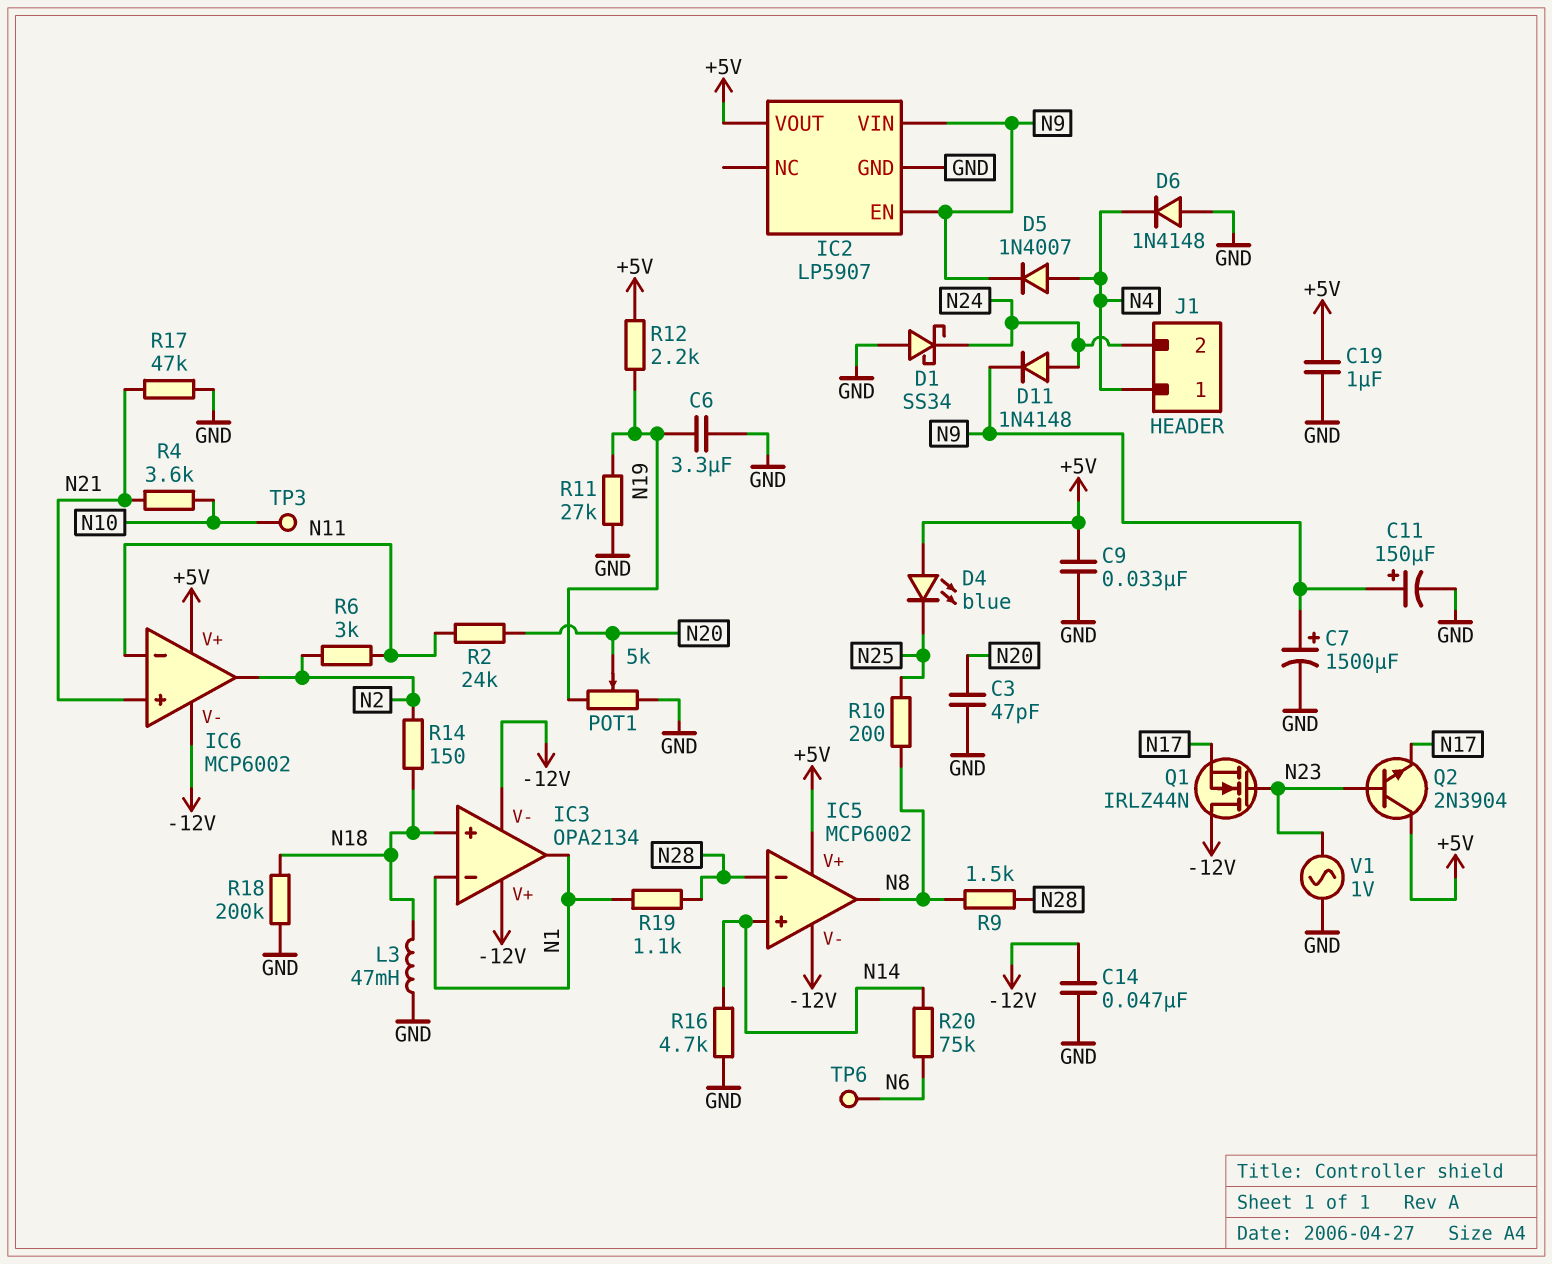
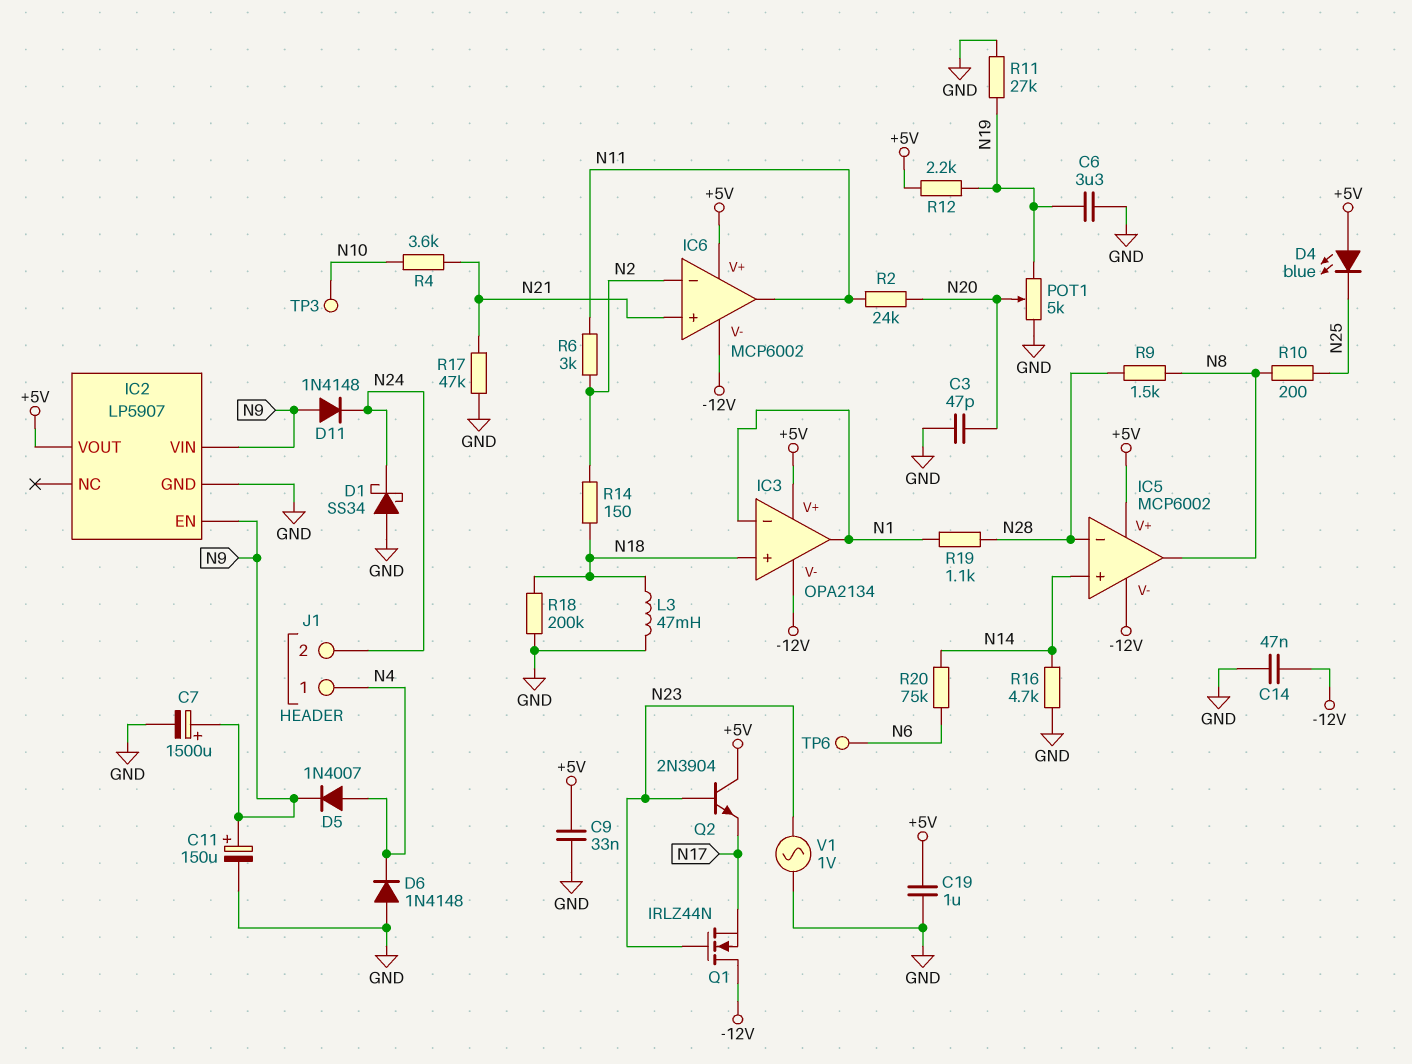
D11: diode 1N4148 (A N24, K N9) -> diode 1N4148 (A N9, K N24)
IC3 pin V+: -12V -> +5V
IC6 pin in-: N11 -> N2
IC6 pin out: N2 -> N11

